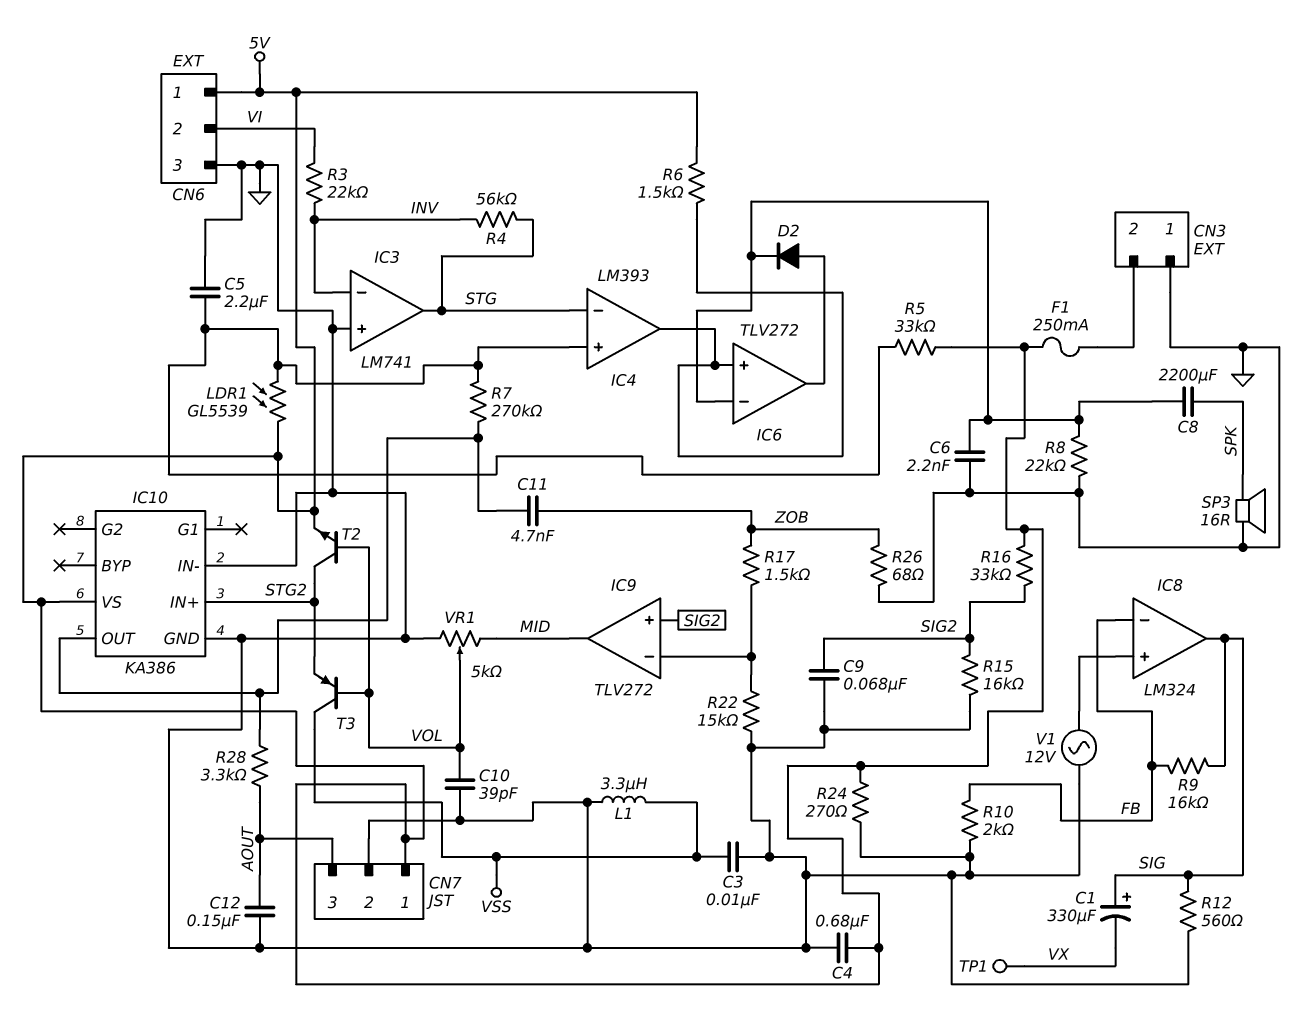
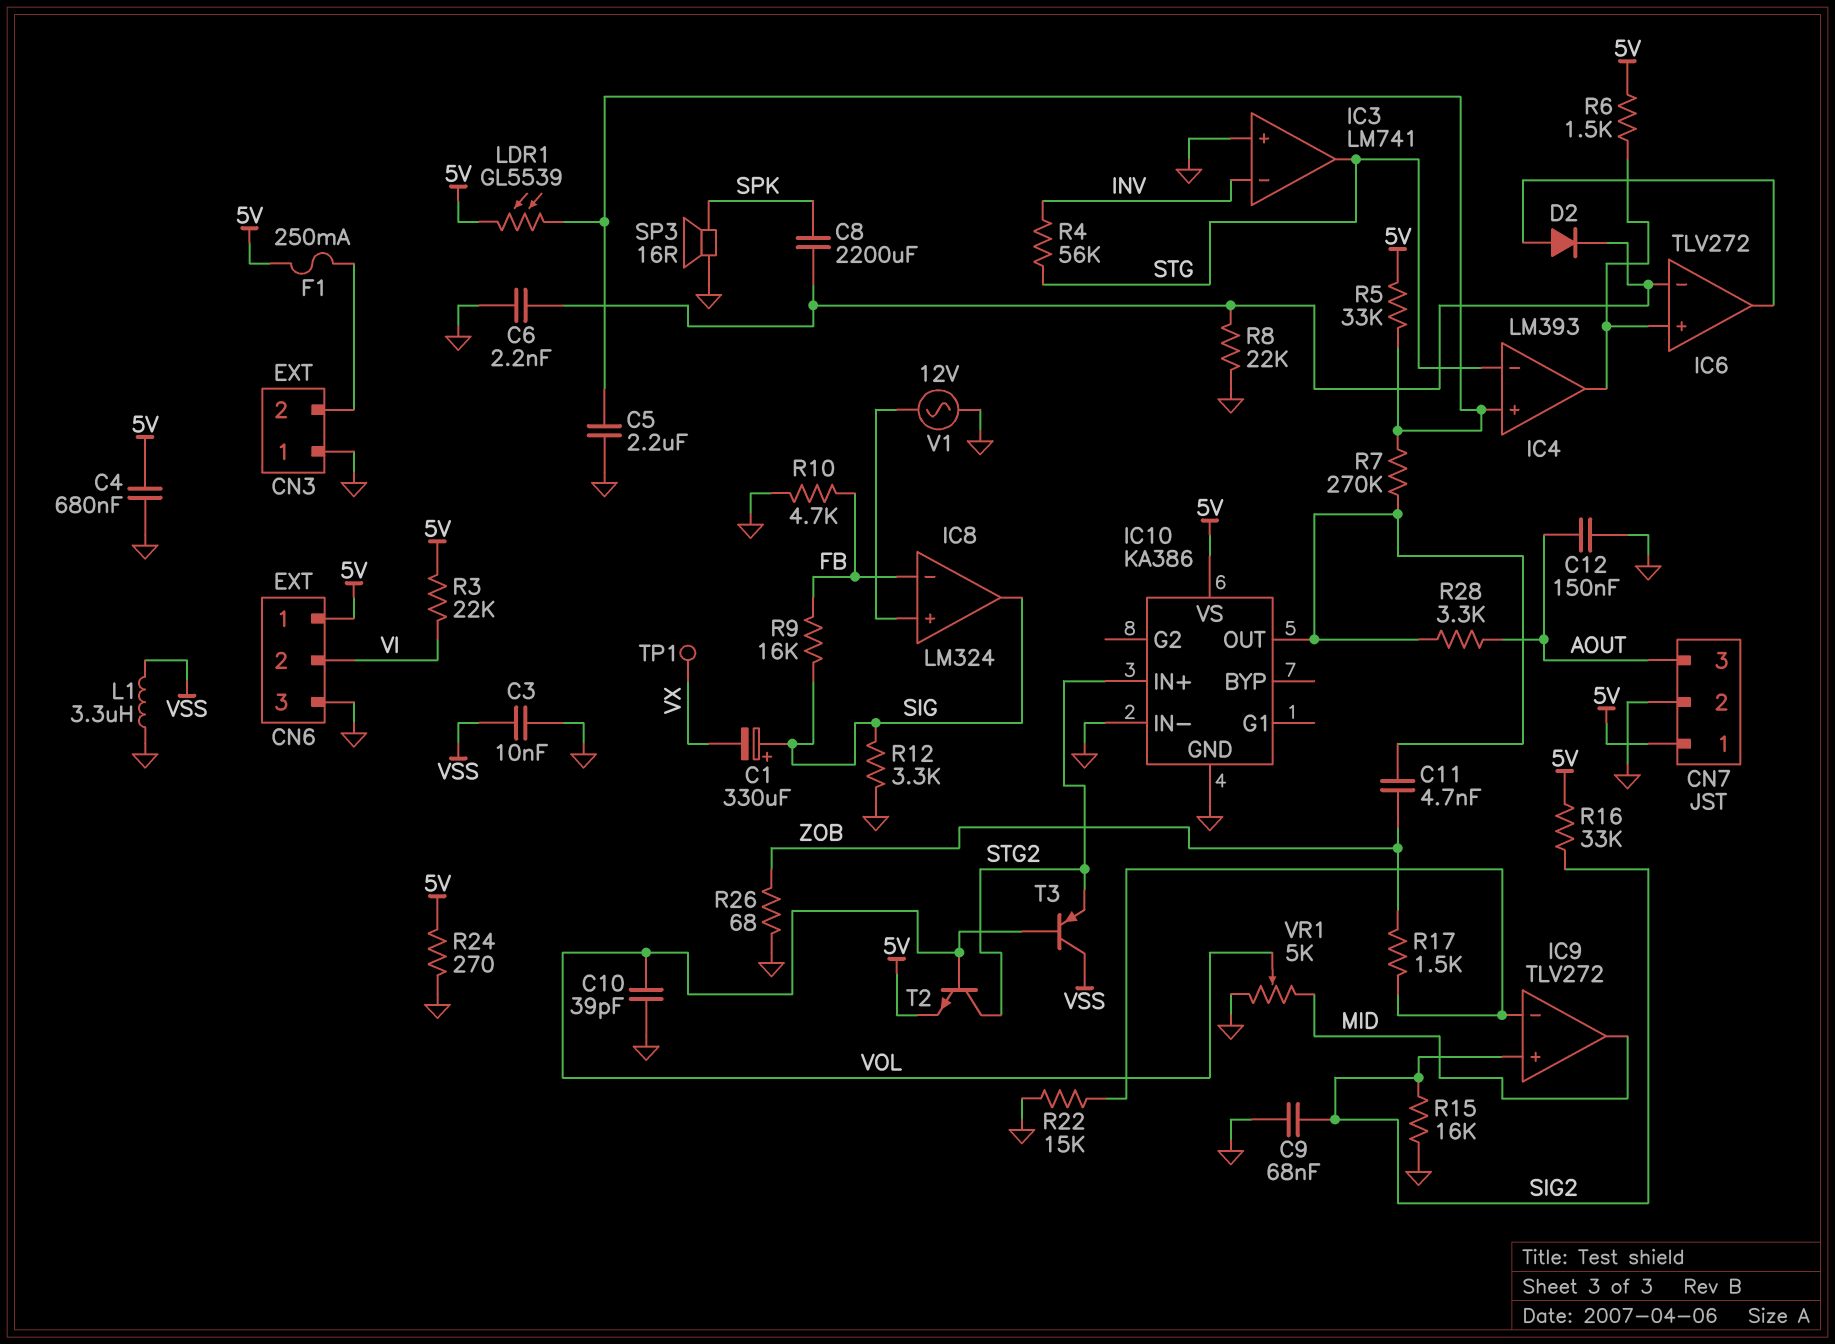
R3: 22k (INV, VI) -> 22k (5V, VI)
R10: 2k (FB, GND) -> 4.7k (FB, GND)
R12: 560 (GND, SIG) -> 3.3k (GND, SIG)

